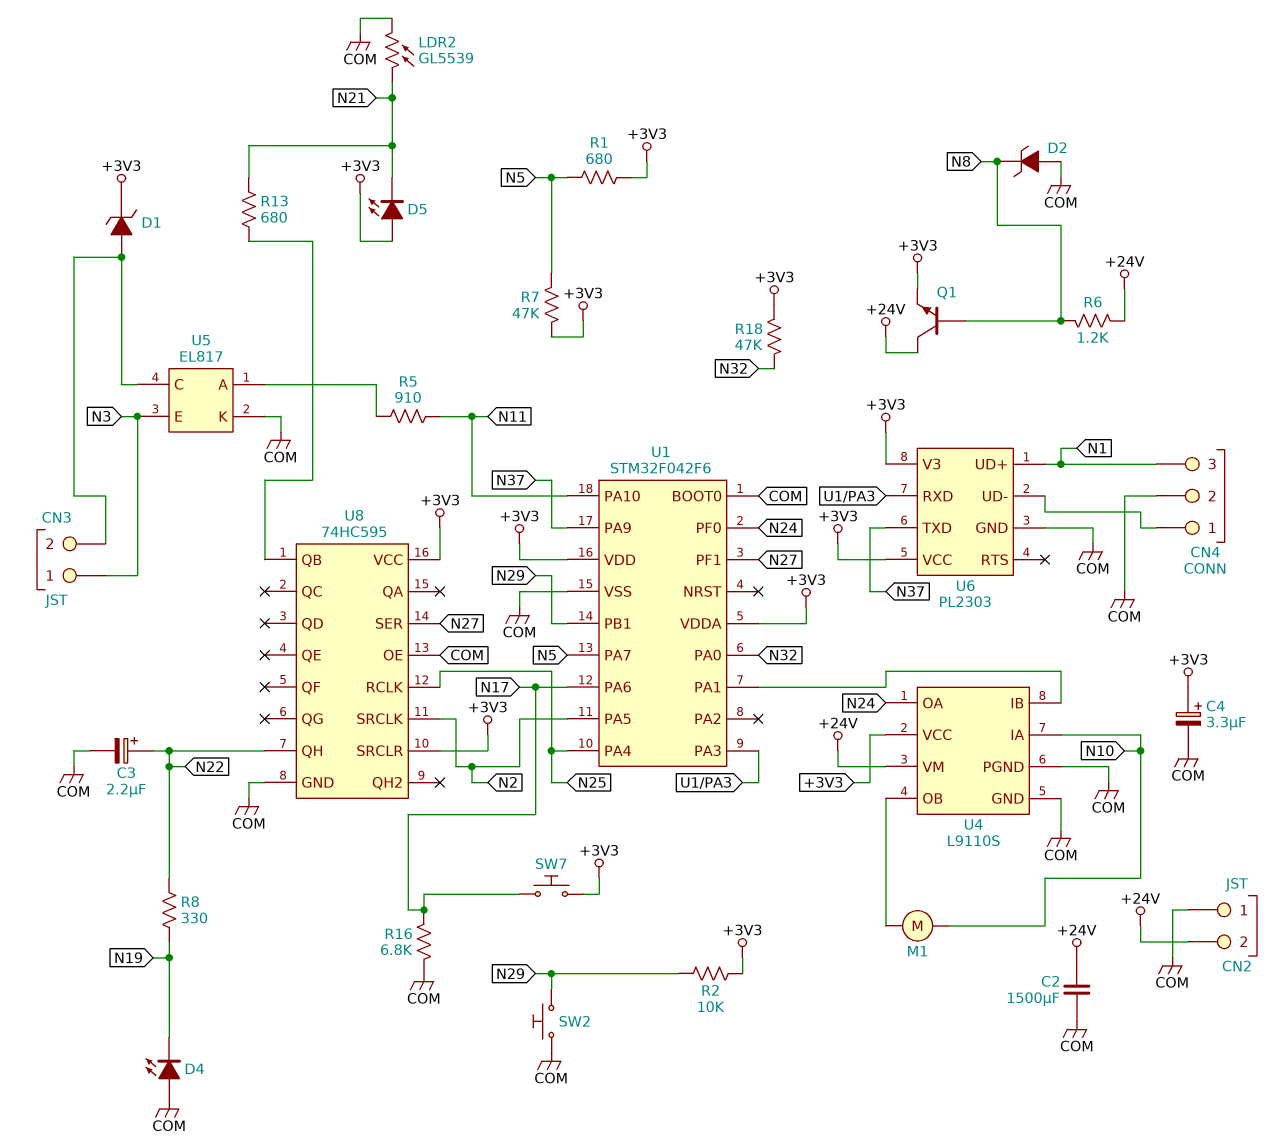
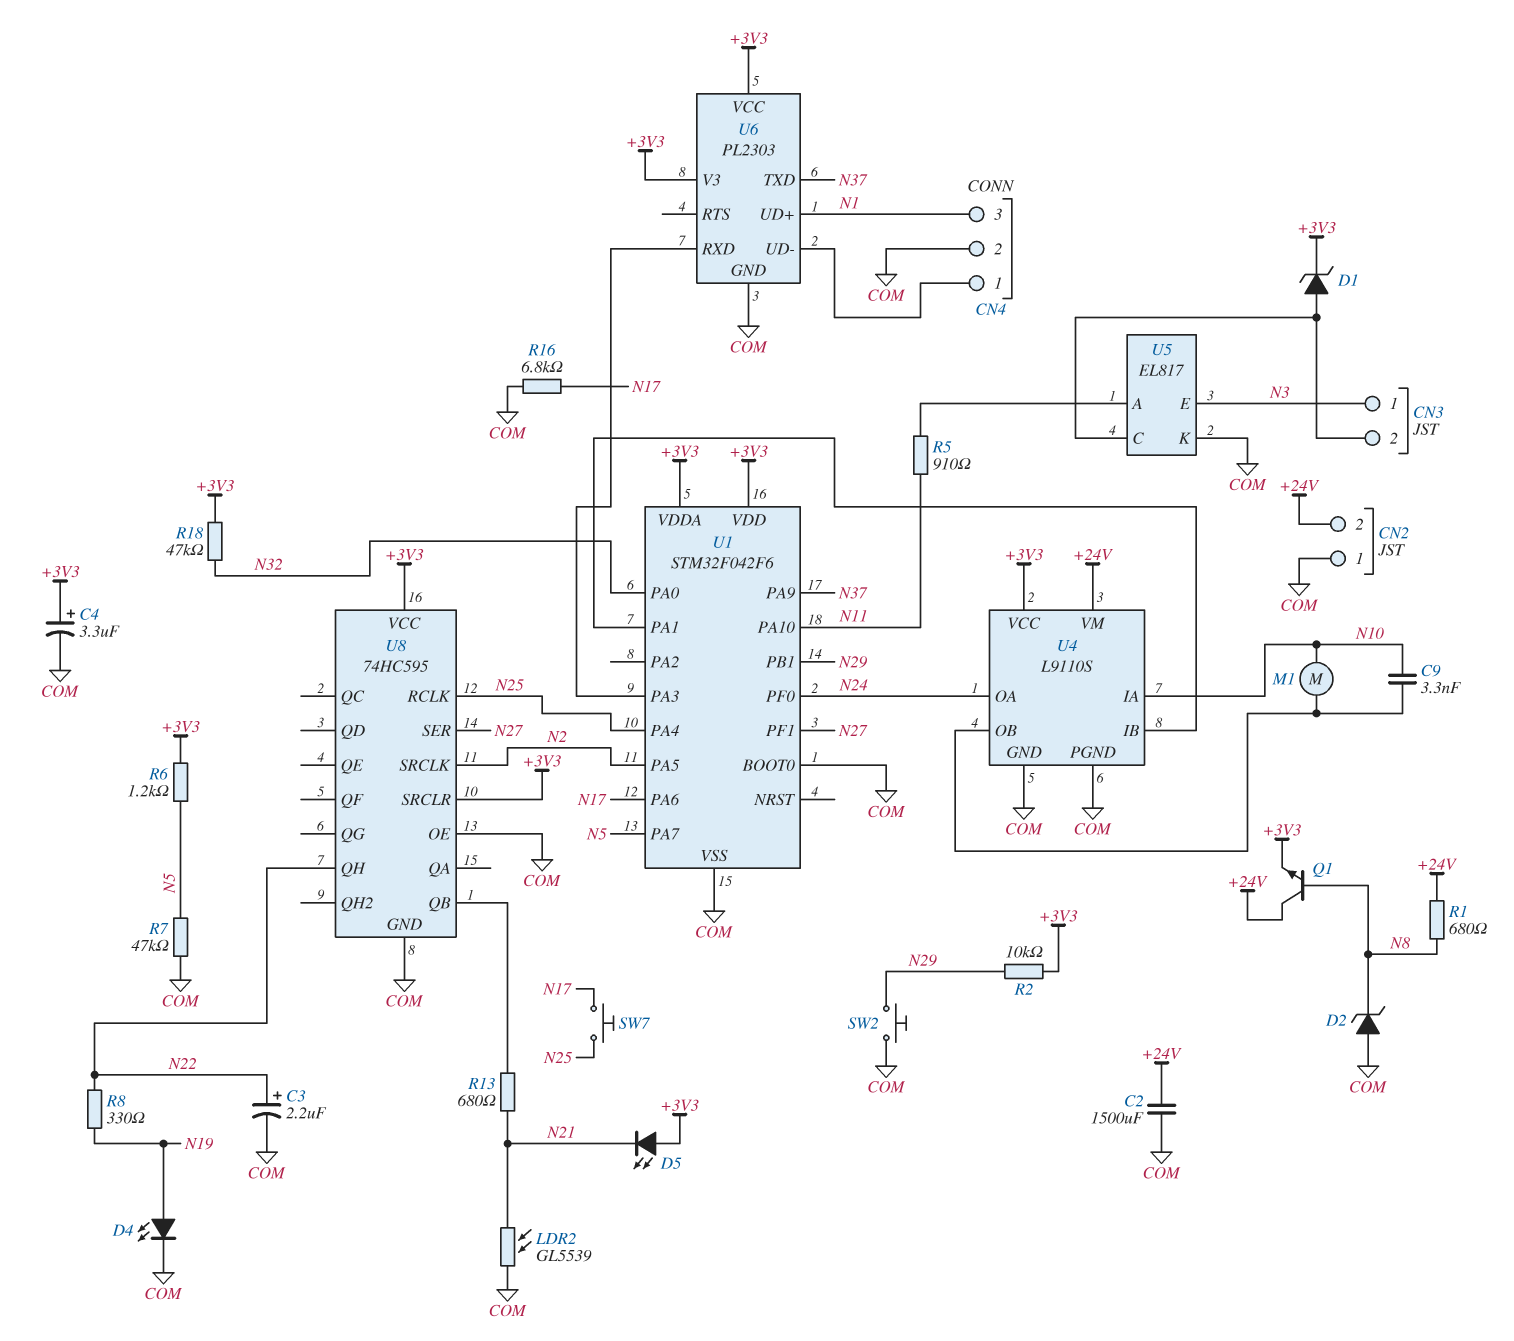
C9: none -> 3.3nF (N10, U4/OB)
D4: LED (A COM, K N19) -> LED (A N19, K COM)
R1: 680 (+3V3, N5) -> 680 (+24V, N8)
R6: 1.2k (+24V, N8) -> 1.2k (+3V3, N5)
R7: 47k (+3V3, N5) -> 47k (COM, N5)
SW7: button (+3V3, N17) -> button (N17, N25)

